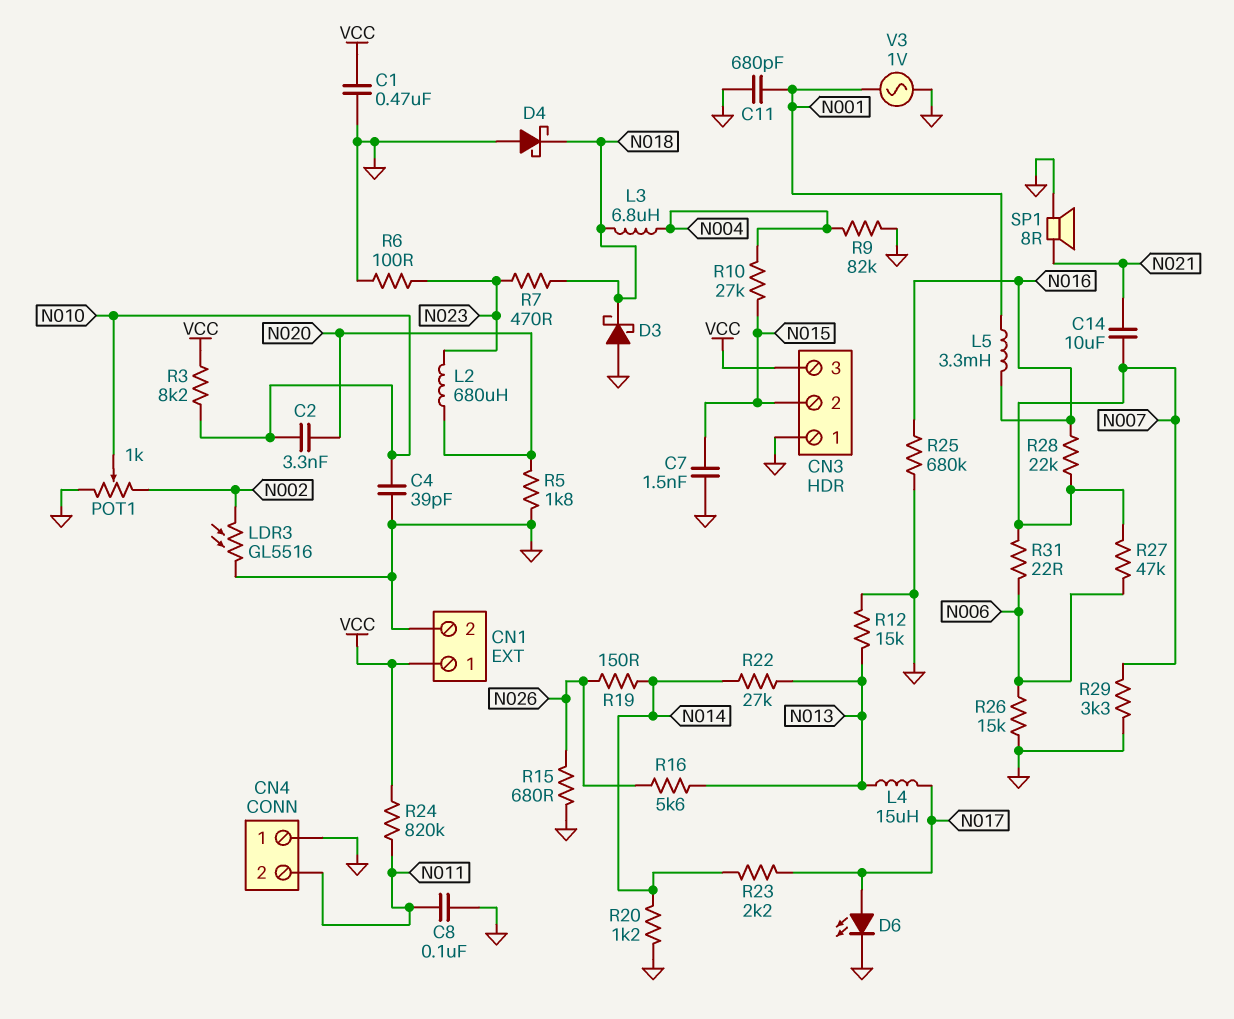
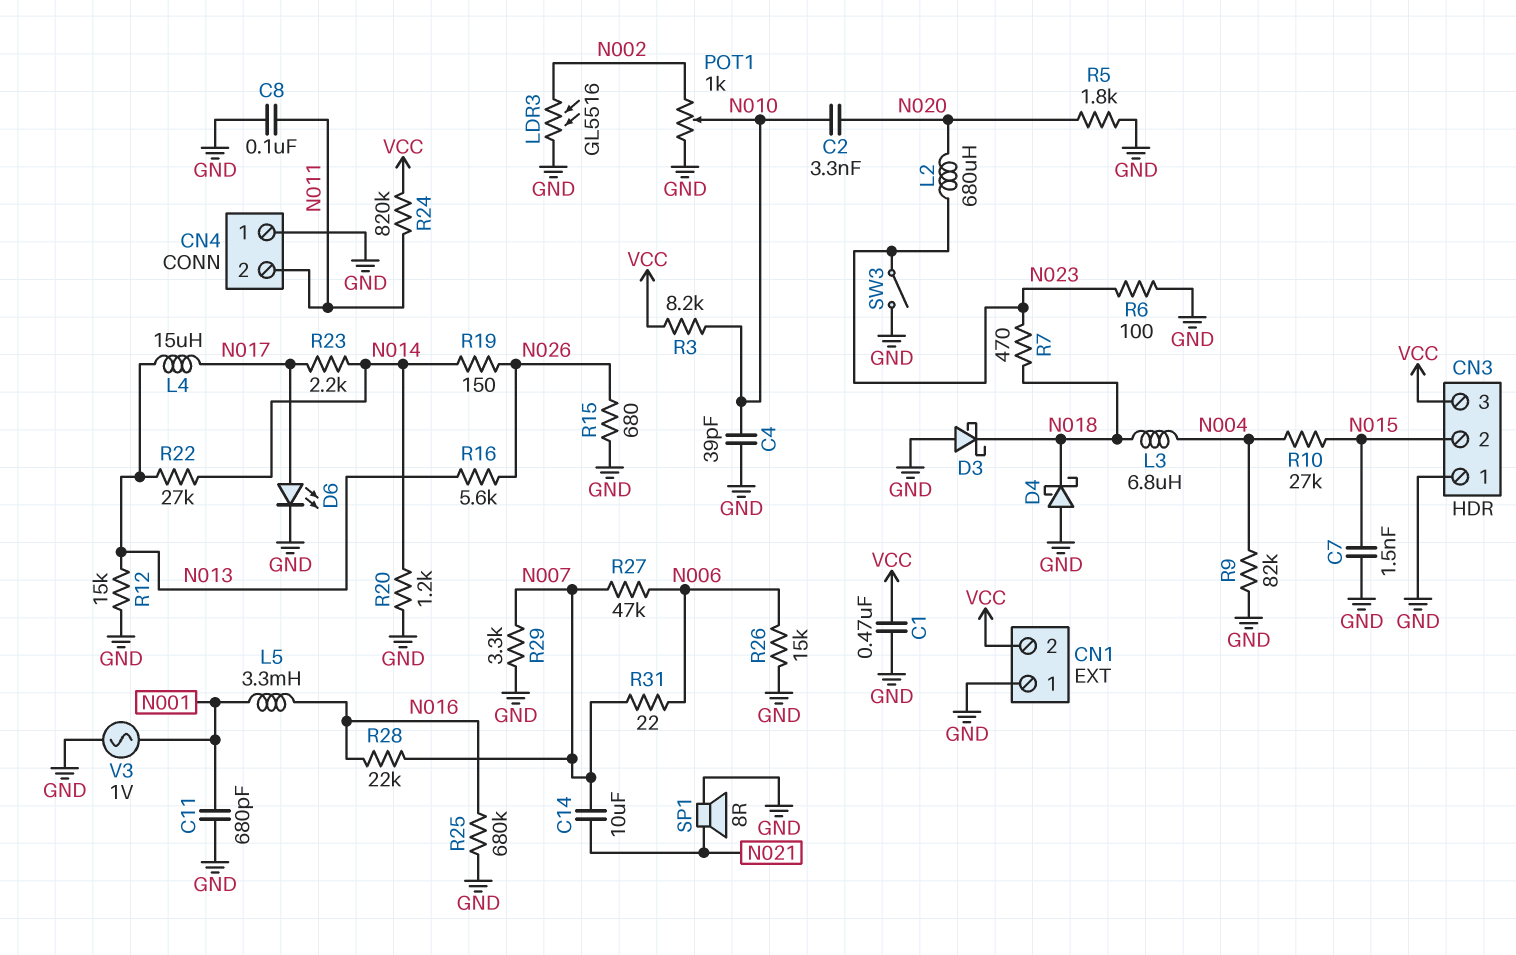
CN1 pin 1: VCC -> GND
CN1 pin 2: GND -> VCC
SW3: none -> switch (GND, N023)

